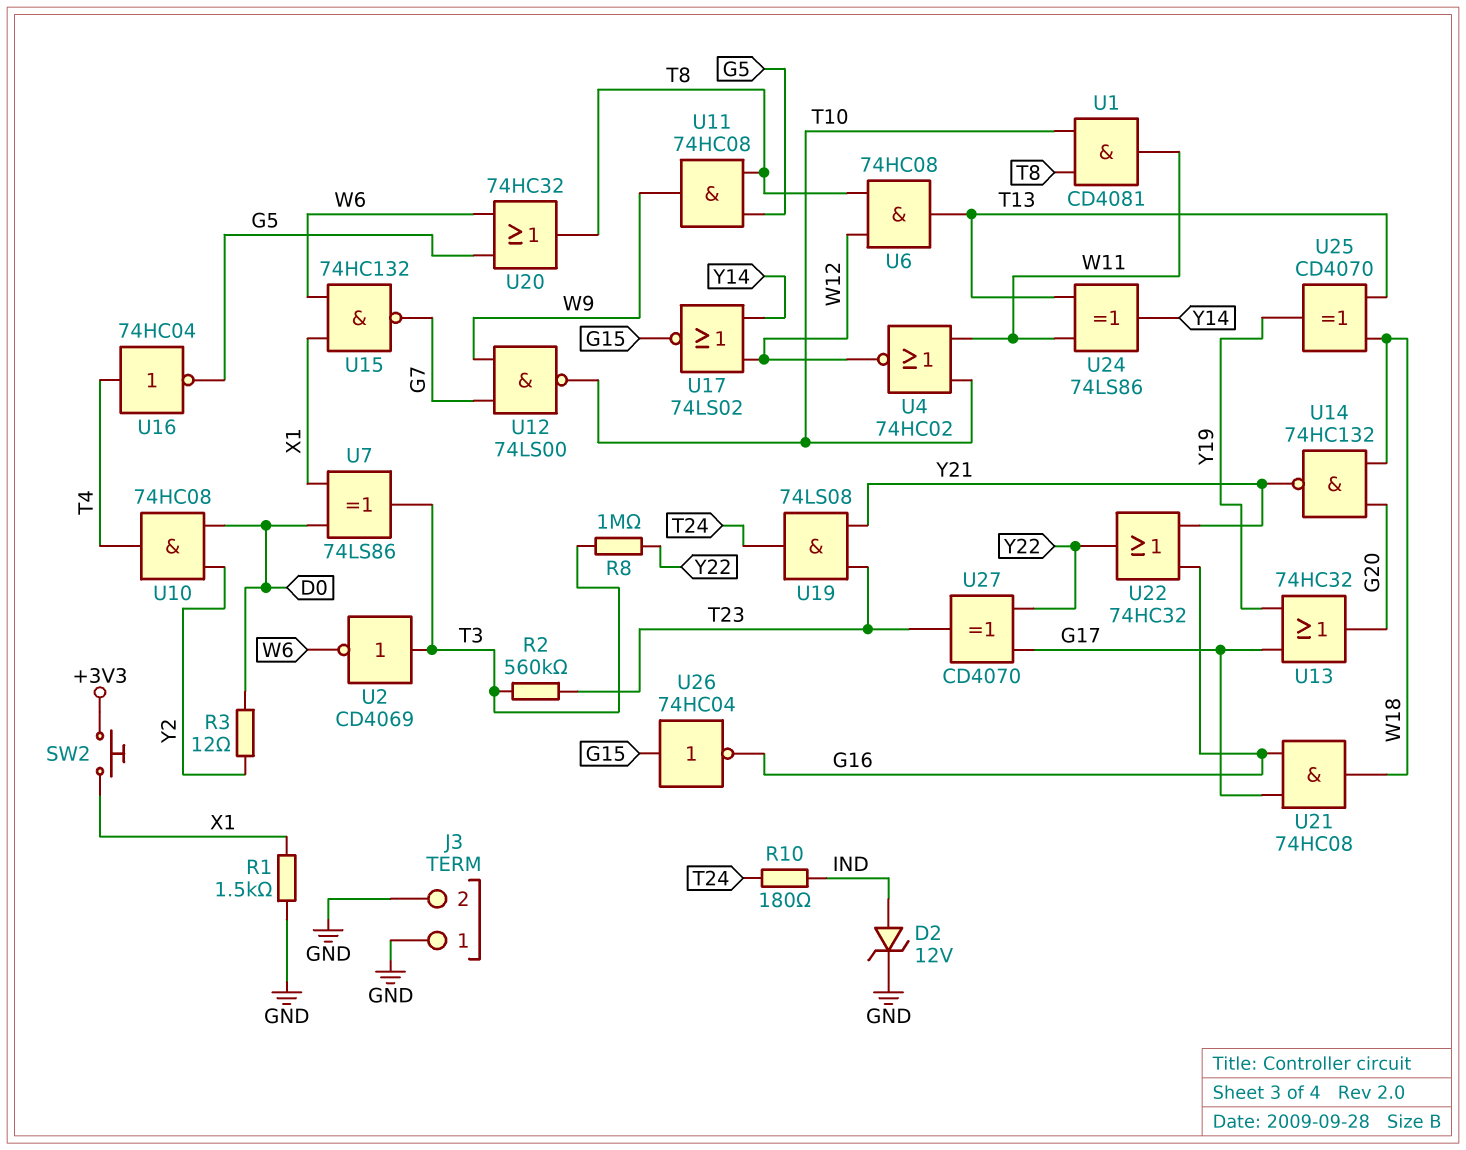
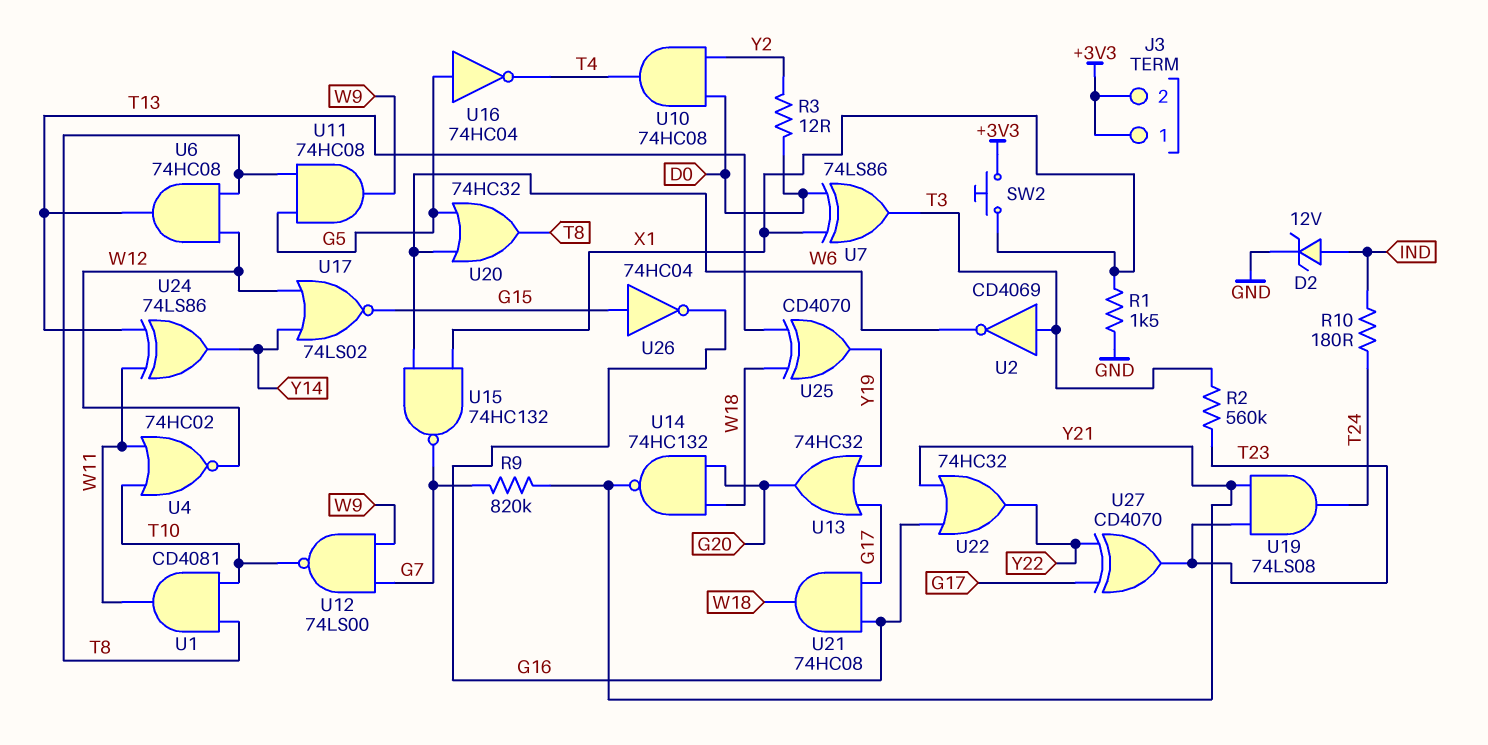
J3 pin 1: GND -> +3V3
J3 pin 2: GND -> +3V3
R8: 1M (T3, Y22) -> none
R9: none -> 820k (G7, Y21)
U16: NOT 74HC04 (in T4, out G5) -> NOT 74HC04 (in G5, out T4)

